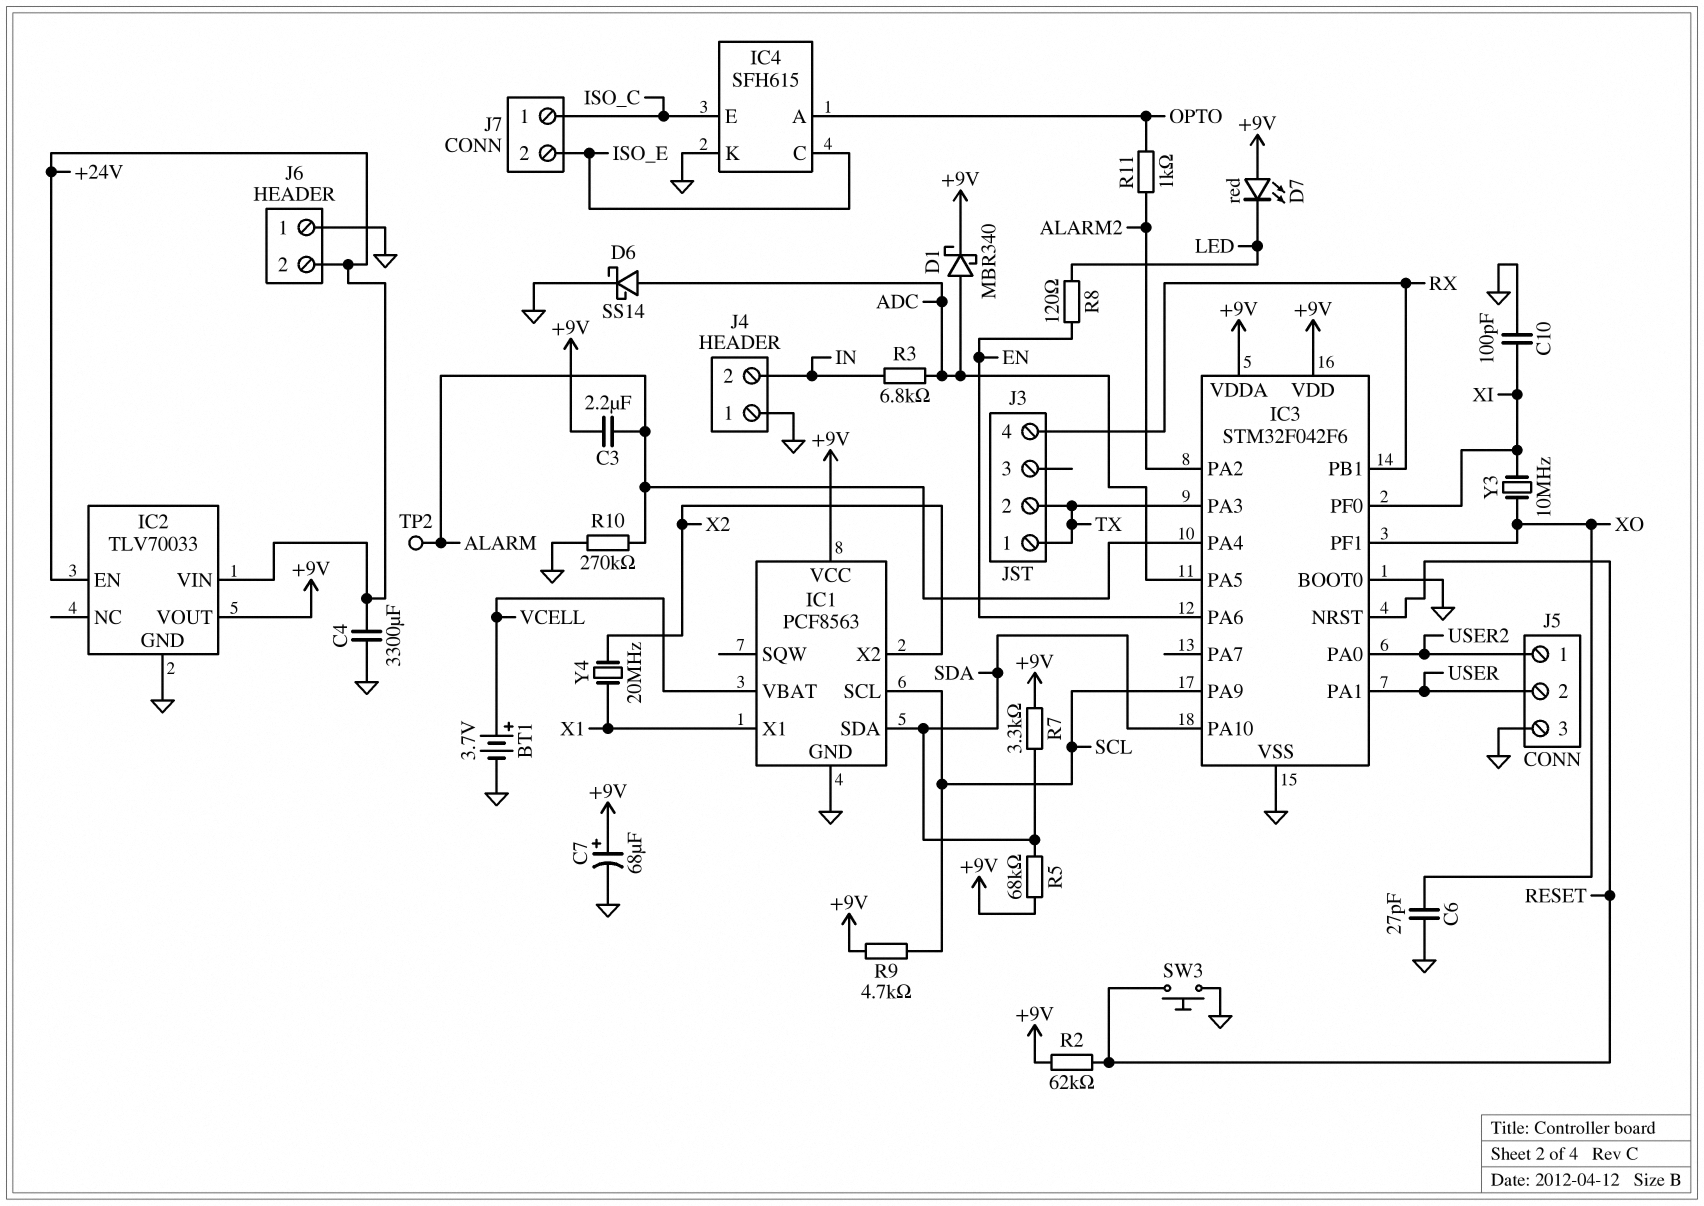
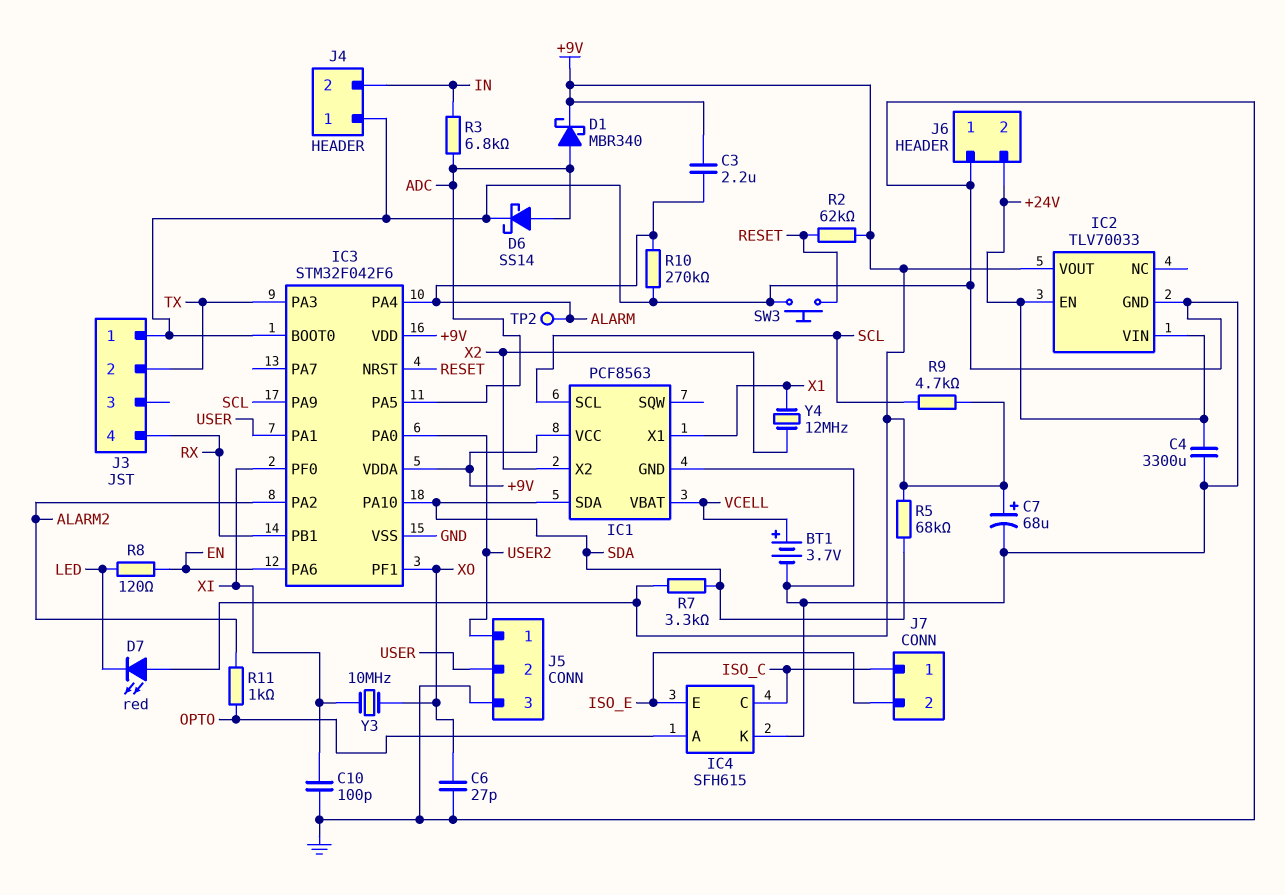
IC4 pin C: ISO_E -> ISO_C
IC4 pin E: ISO_C -> ISO_E
J3 pin 1: TX -> GND
Y4: 20MHz (X1, X2) -> 12MHz (X1, X2)

